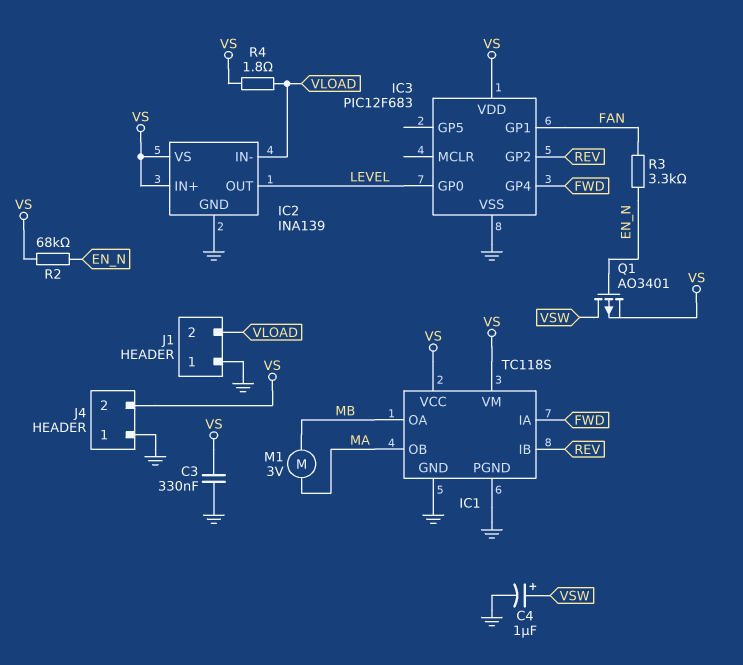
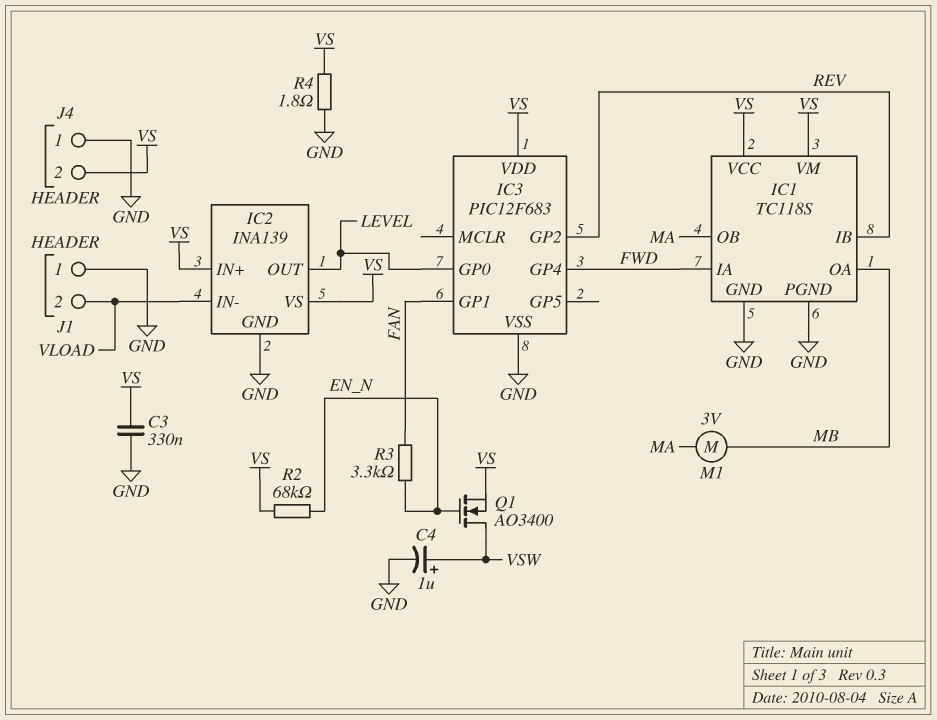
Q1: PMOS AO3401 (G EN_N, D VSW, S VS) -> NMOS AO3400 (G EN_N, D VSW, S VS)
R4: 1.8 (VLOAD, VS) -> 1.8 (GND, VS)

